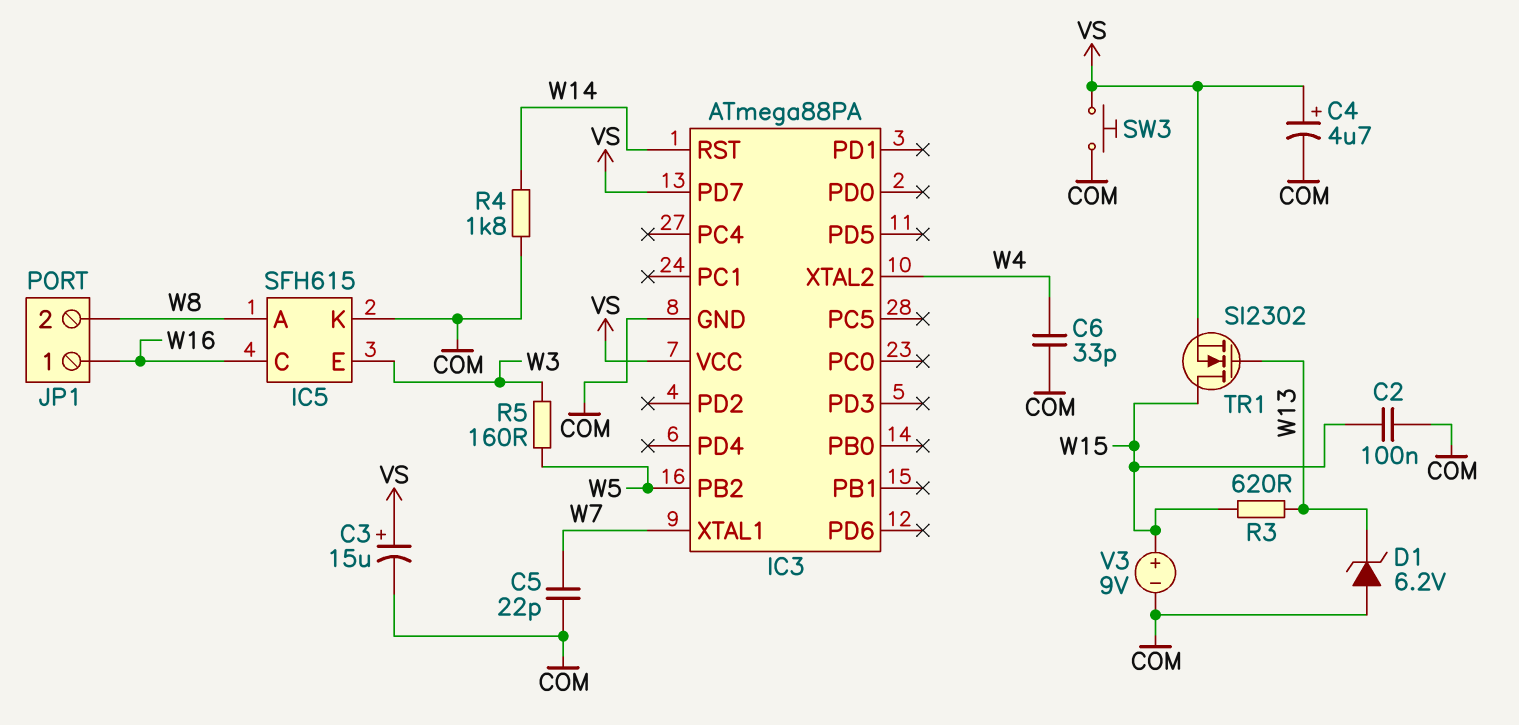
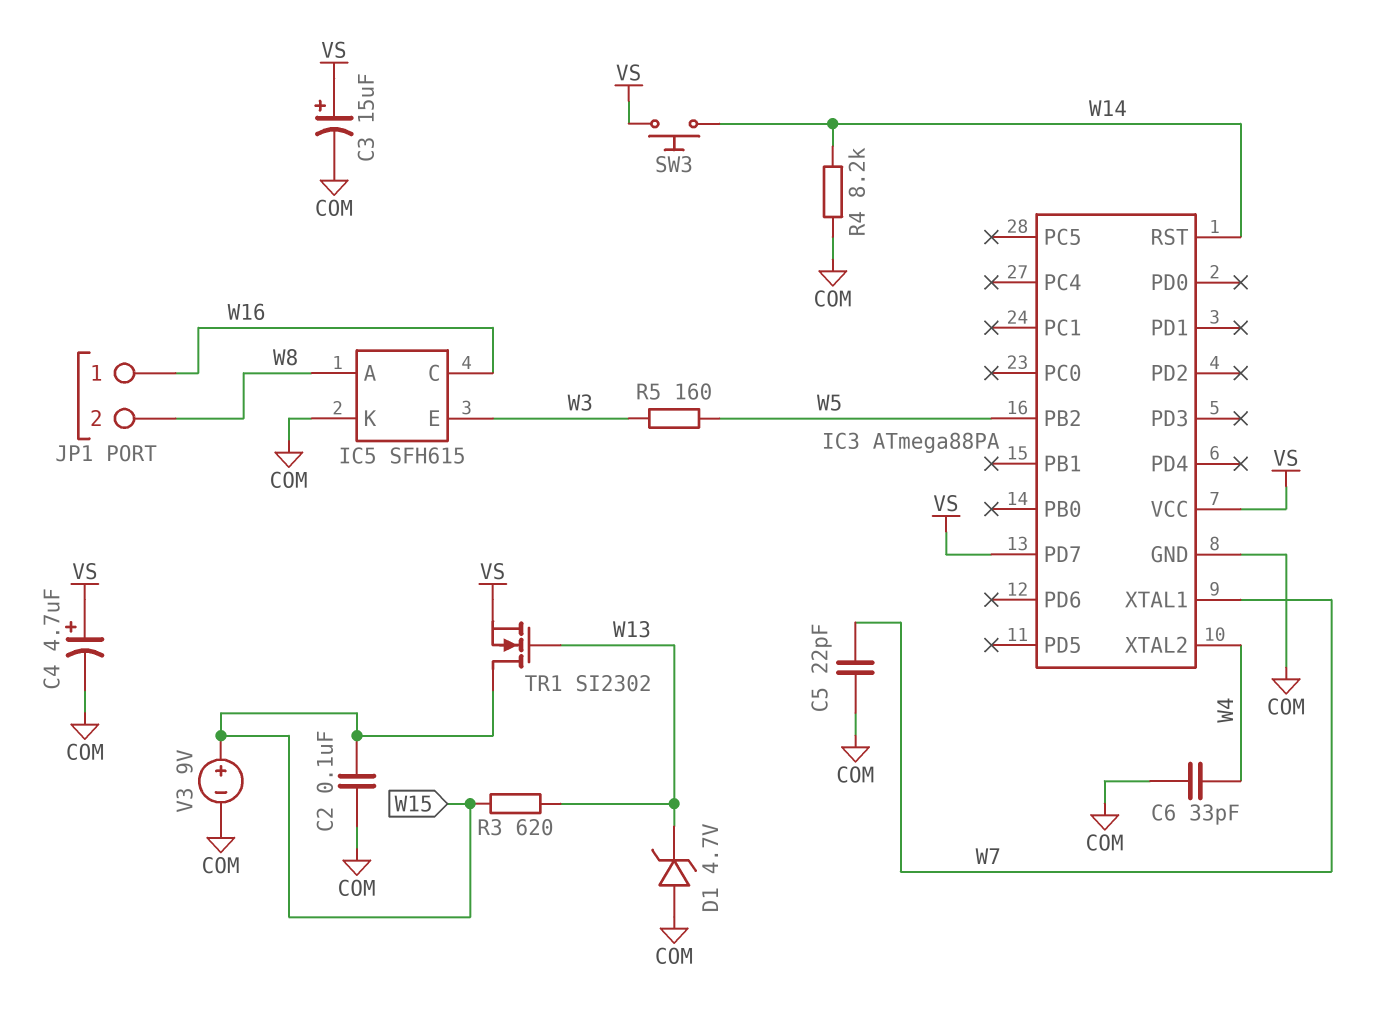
D1: zener 6.2V (A COM, K W13) -> zener 4.7V (A COM, K W13)
R4: 1.8k (COM, W14) -> 8.2k (COM, W14)
SW3: button (COM, VS) -> button (VS, W14)

